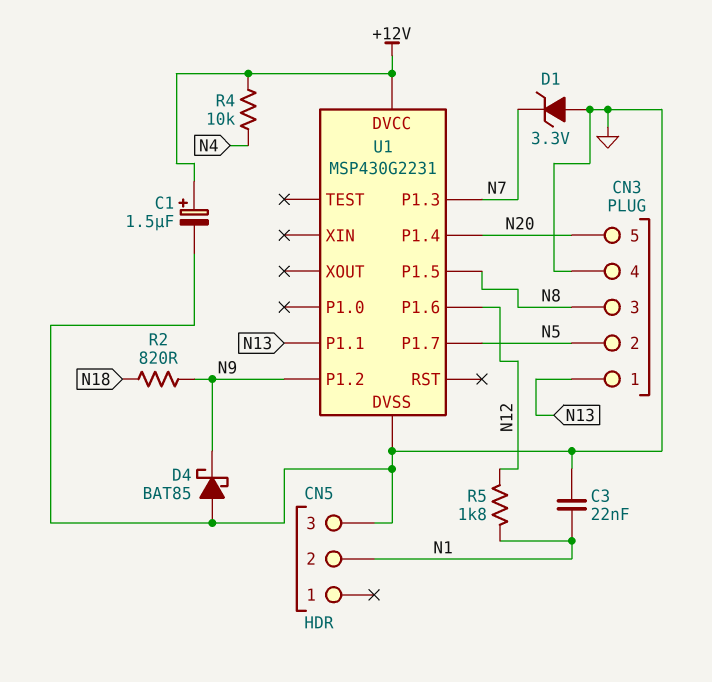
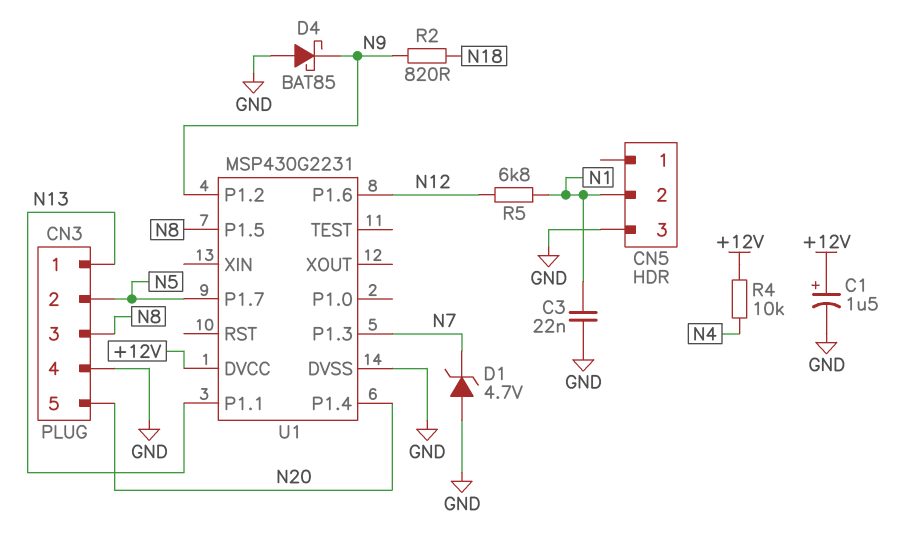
D1: zener 3.3V (A GND, K N7) -> zener 4.7V (A GND, K N7)
R5: 1.8k (N1, N12) -> 6.8k (N1, N12)

